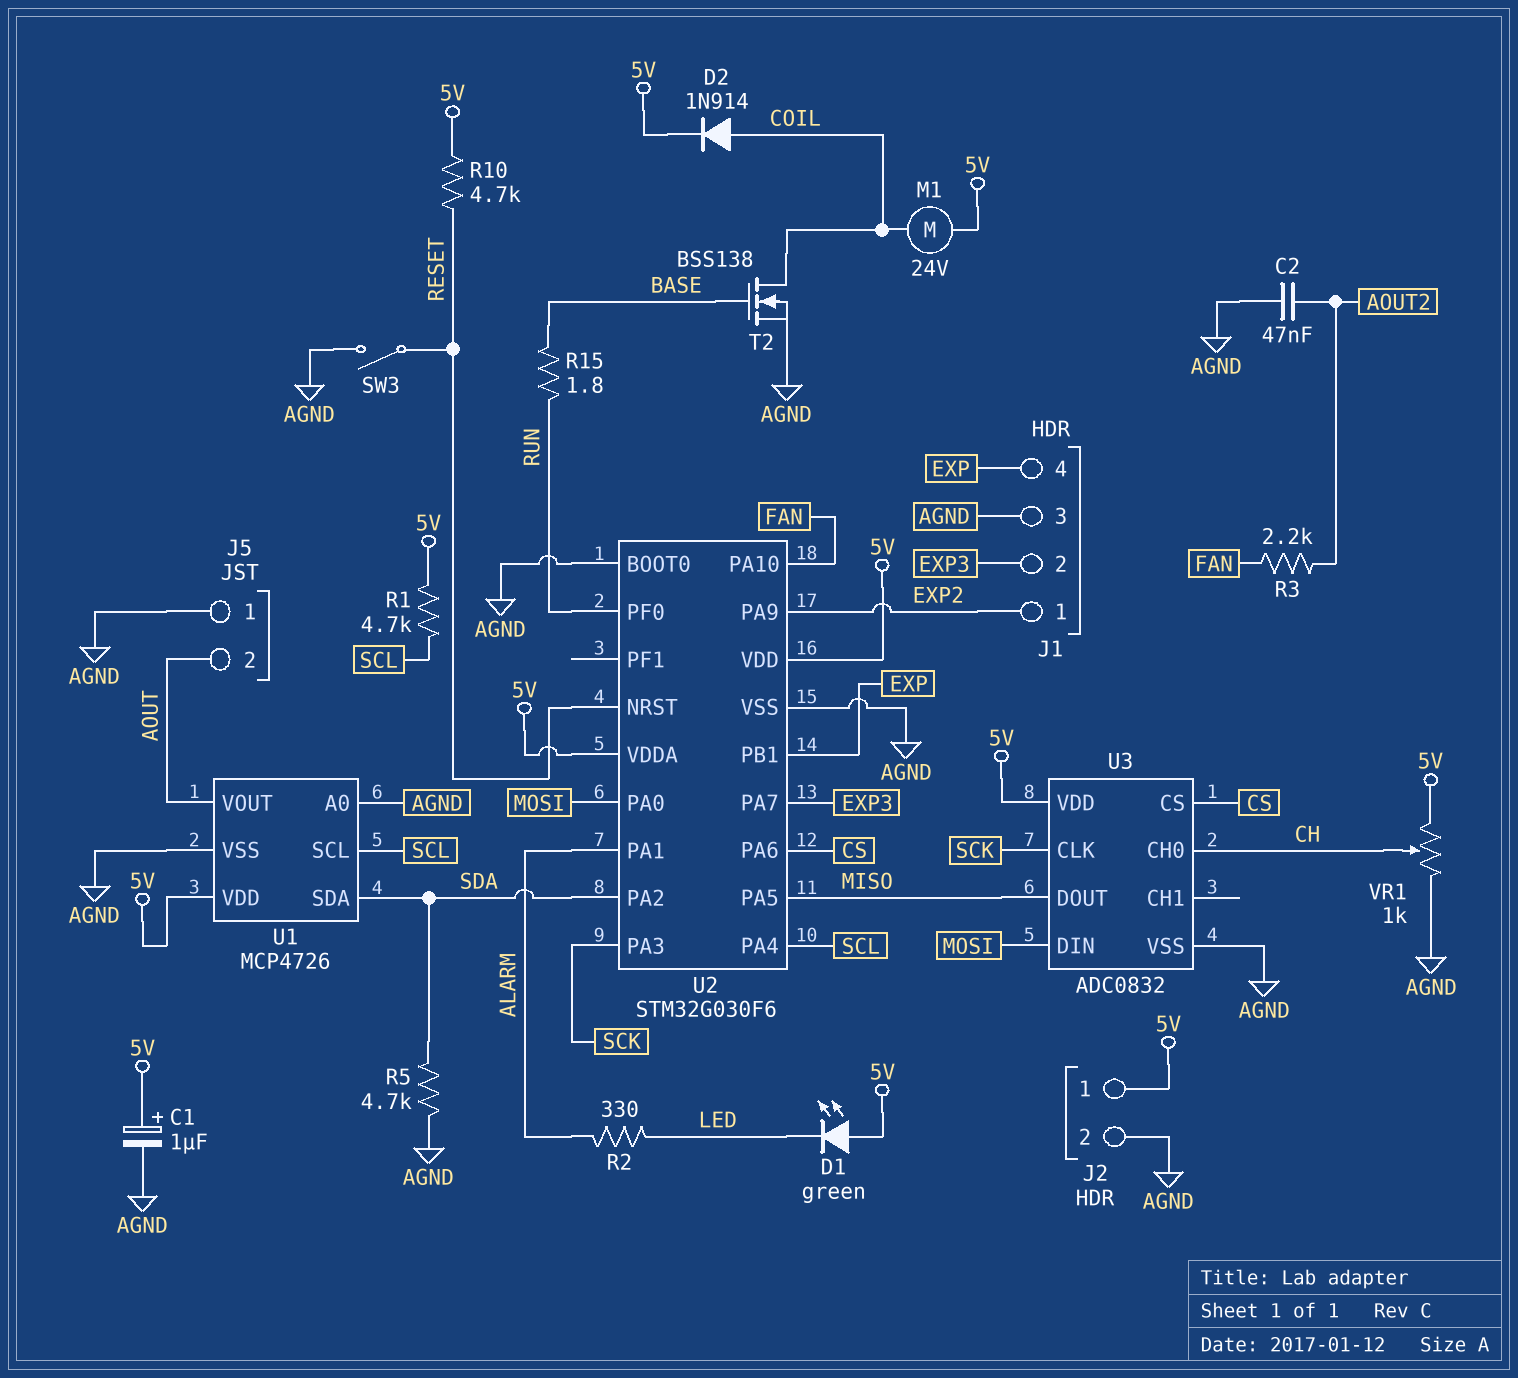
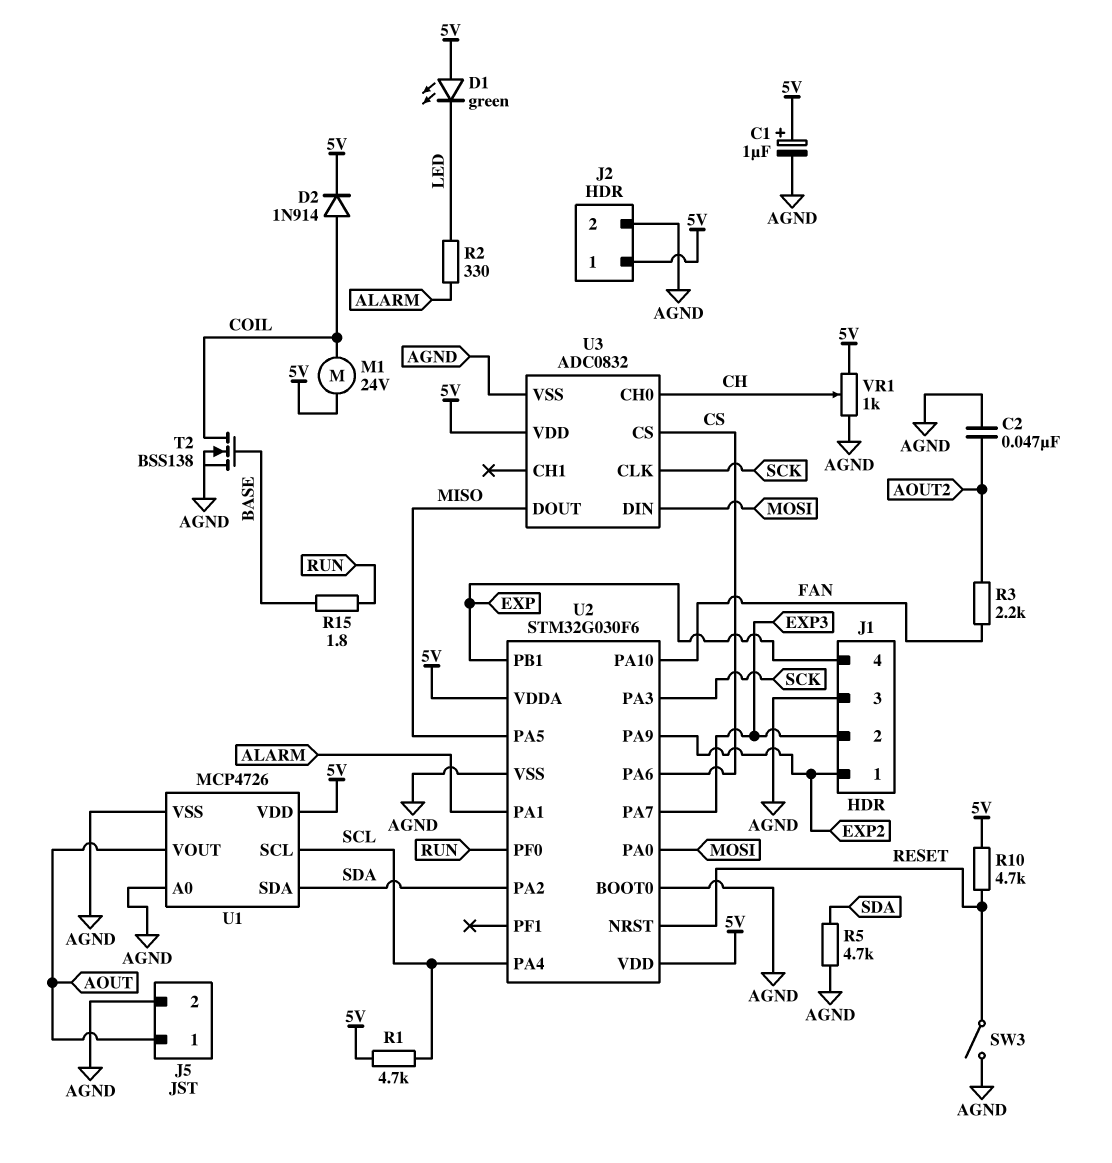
J5 pin 1: AGND -> AOUT
J5 pin 2: AOUT -> AGND

